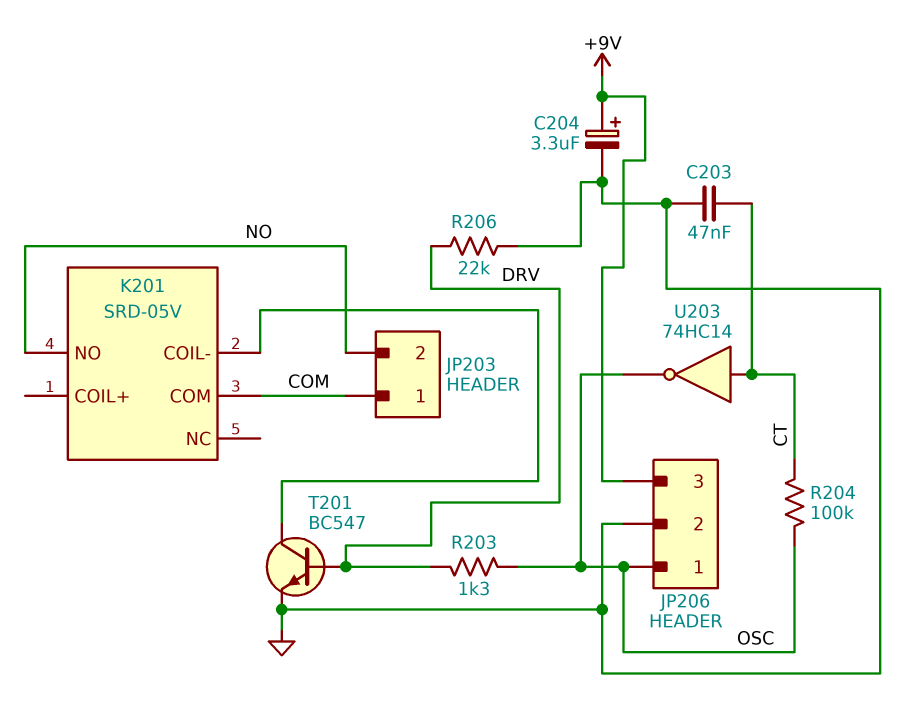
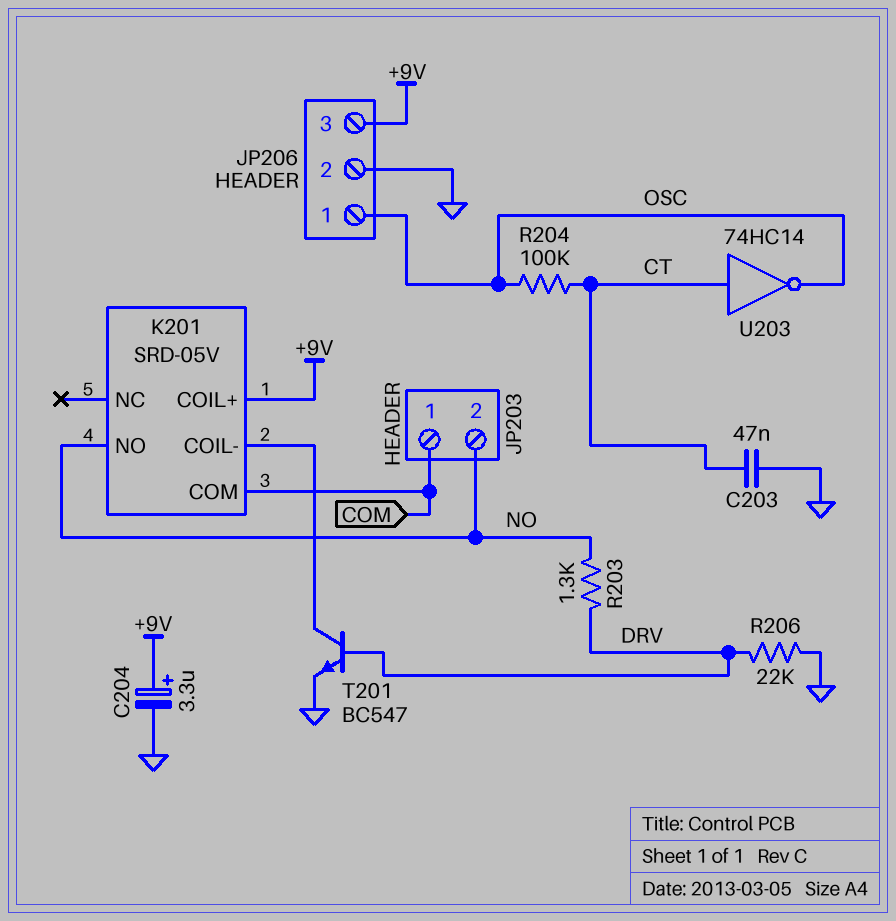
K201 pin COIL+: none -> +9V
R203: 1.3k (DRV, OSC) -> 1.3k (DRV, NO)

